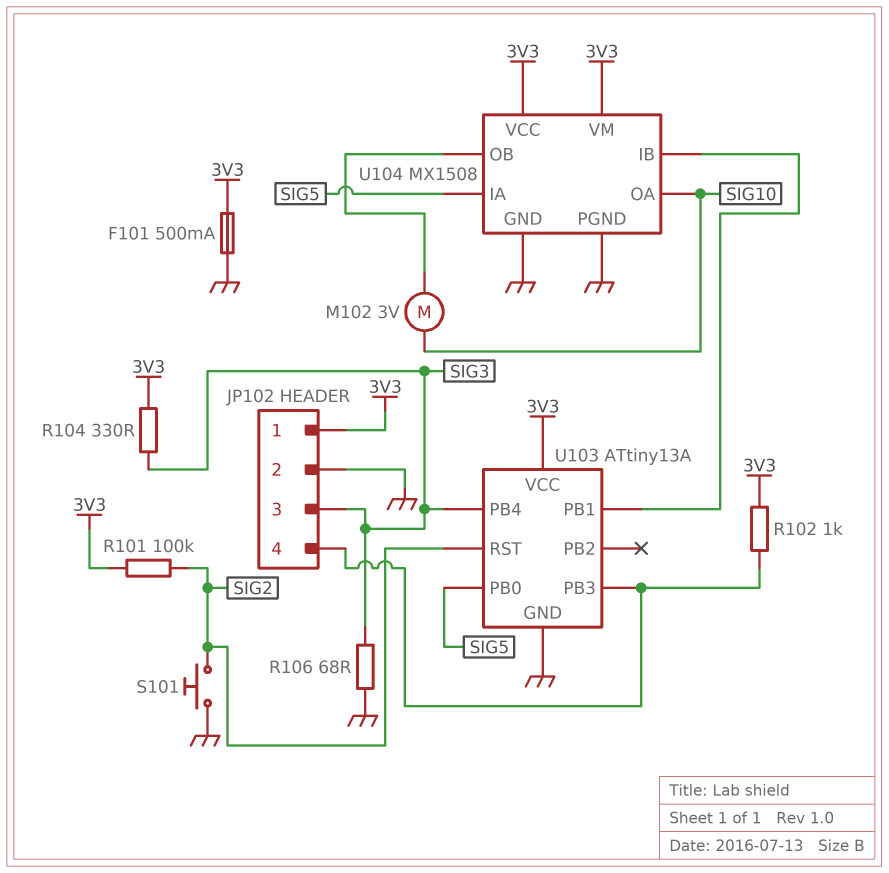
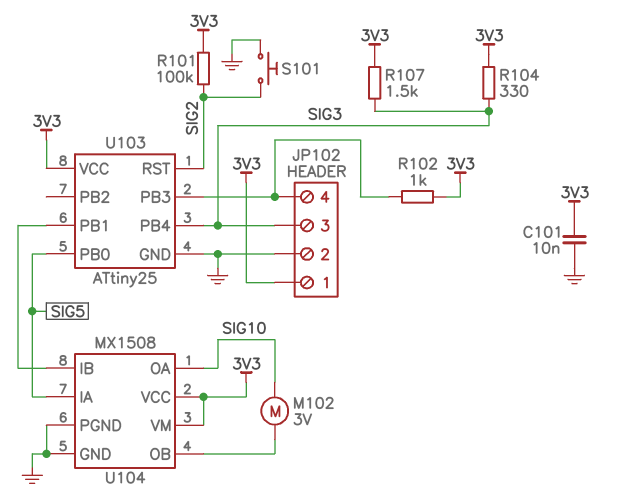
C101: none -> 10nF (3V3, GND)
F101: 500mA (3V3, GND) -> none
R106: 68 (GND, SIG3) -> none
R107: none -> 1.5k (3V3, SIG3)
U103: ATtiny13A -> ATtiny25

